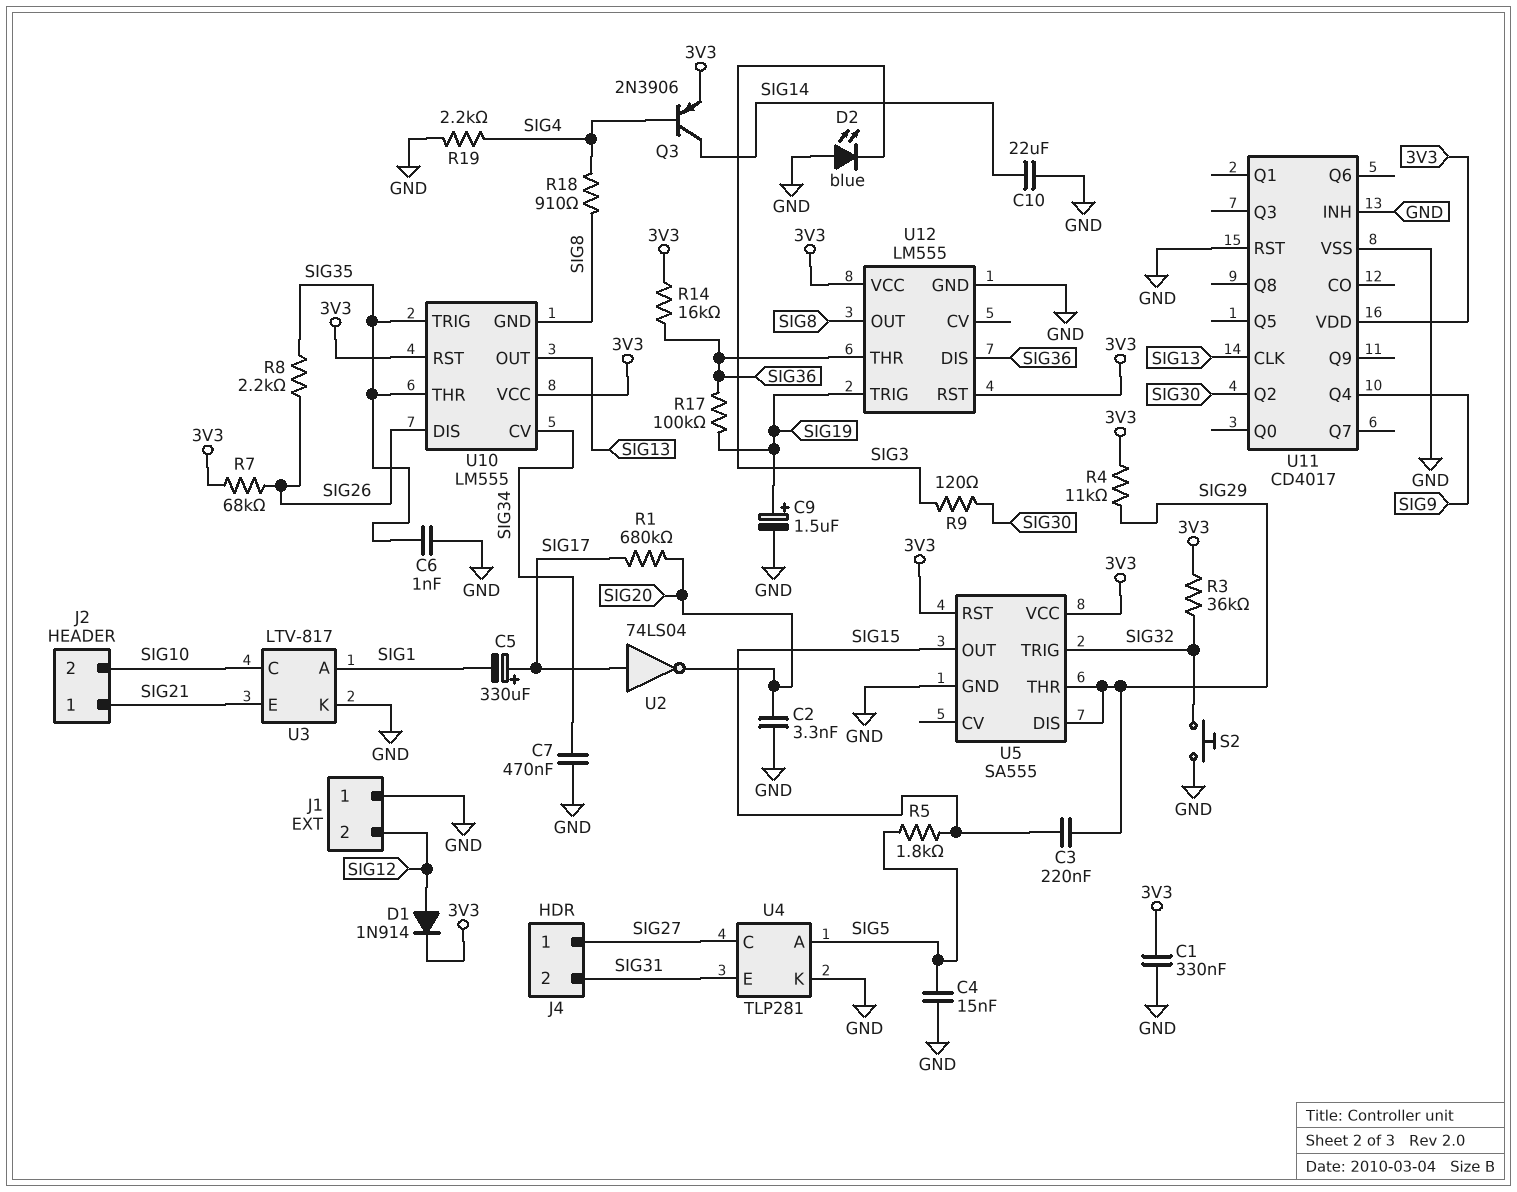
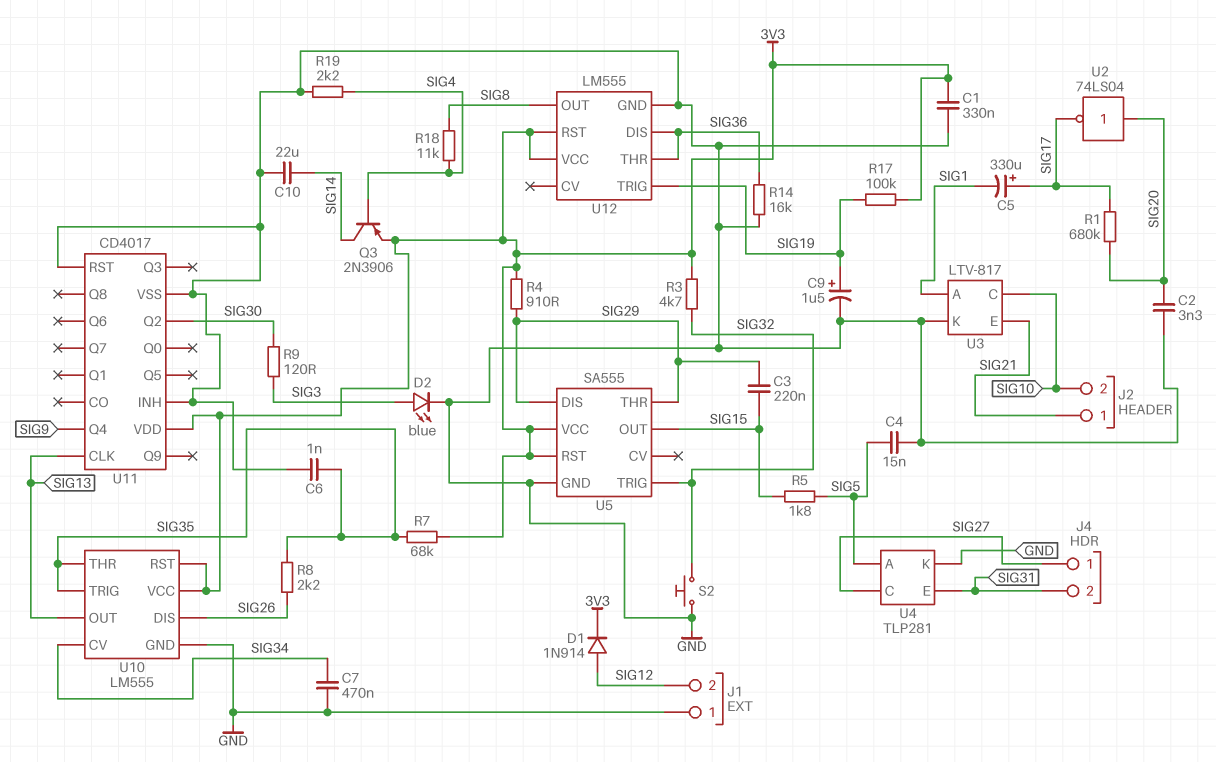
D2: LED blue (A GND, K SIG3) -> LED blue (A SIG3, K GND)
R3: 36k (3V3, SIG32) -> 4.7k (3V3, SIG32)
R4: 11k (3V3, SIG29) -> 910 (3V3, SIG29)
R7: 68k (3V3, SIG26) -> 68k (3V3, SIG35)
R14: 16k (3V3, SIG36) -> 16k (GND, SIG36)
R17: 100k (SIG19, SIG36) -> 100k (3V3, SIG19)
R18: 910 (SIG4, SIG8) -> 11k (SIG4, SIG8)
U2: NOT 74LS04 (in SIG17, out SIG20) -> NOT 74LS04 (in SIG20, out SIG17)
U10 pin GND: SIG8 -> GND

